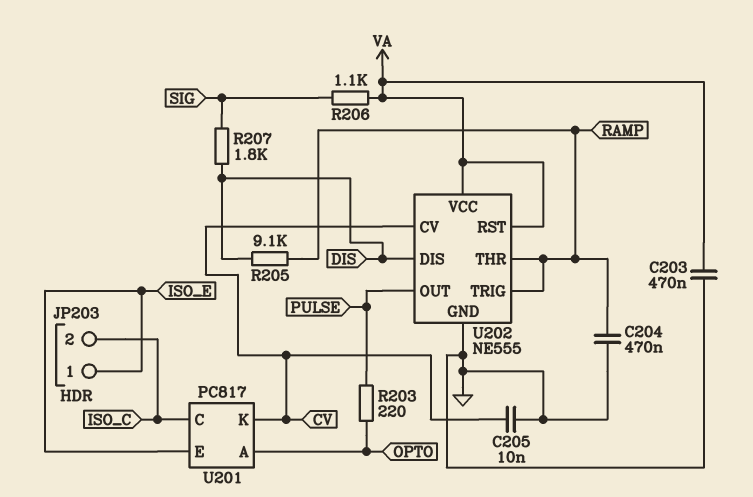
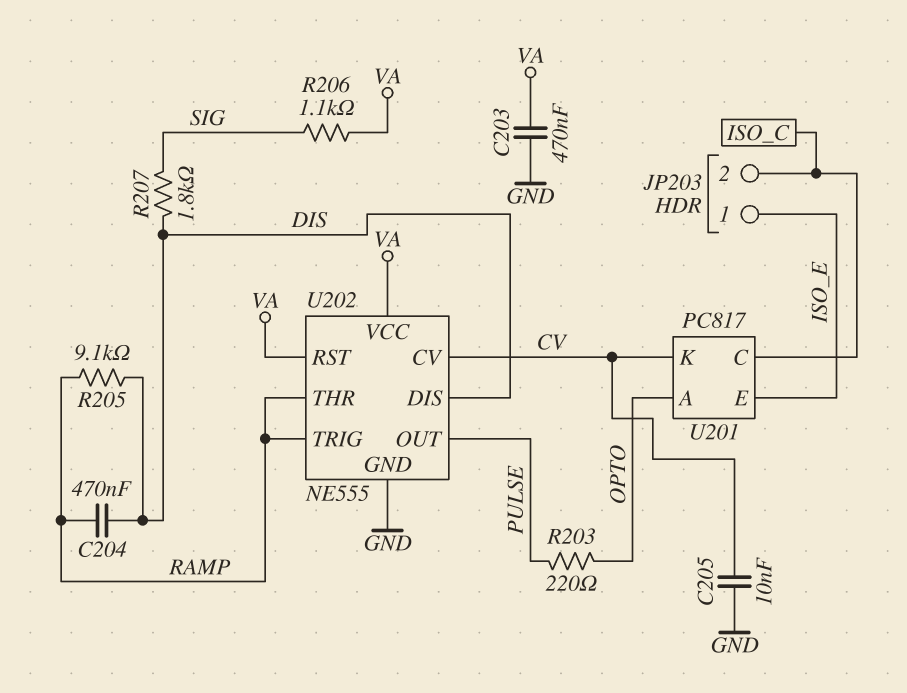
C204: 470nF (GND, RAMP) -> 470nF (DIS, RAMP)

